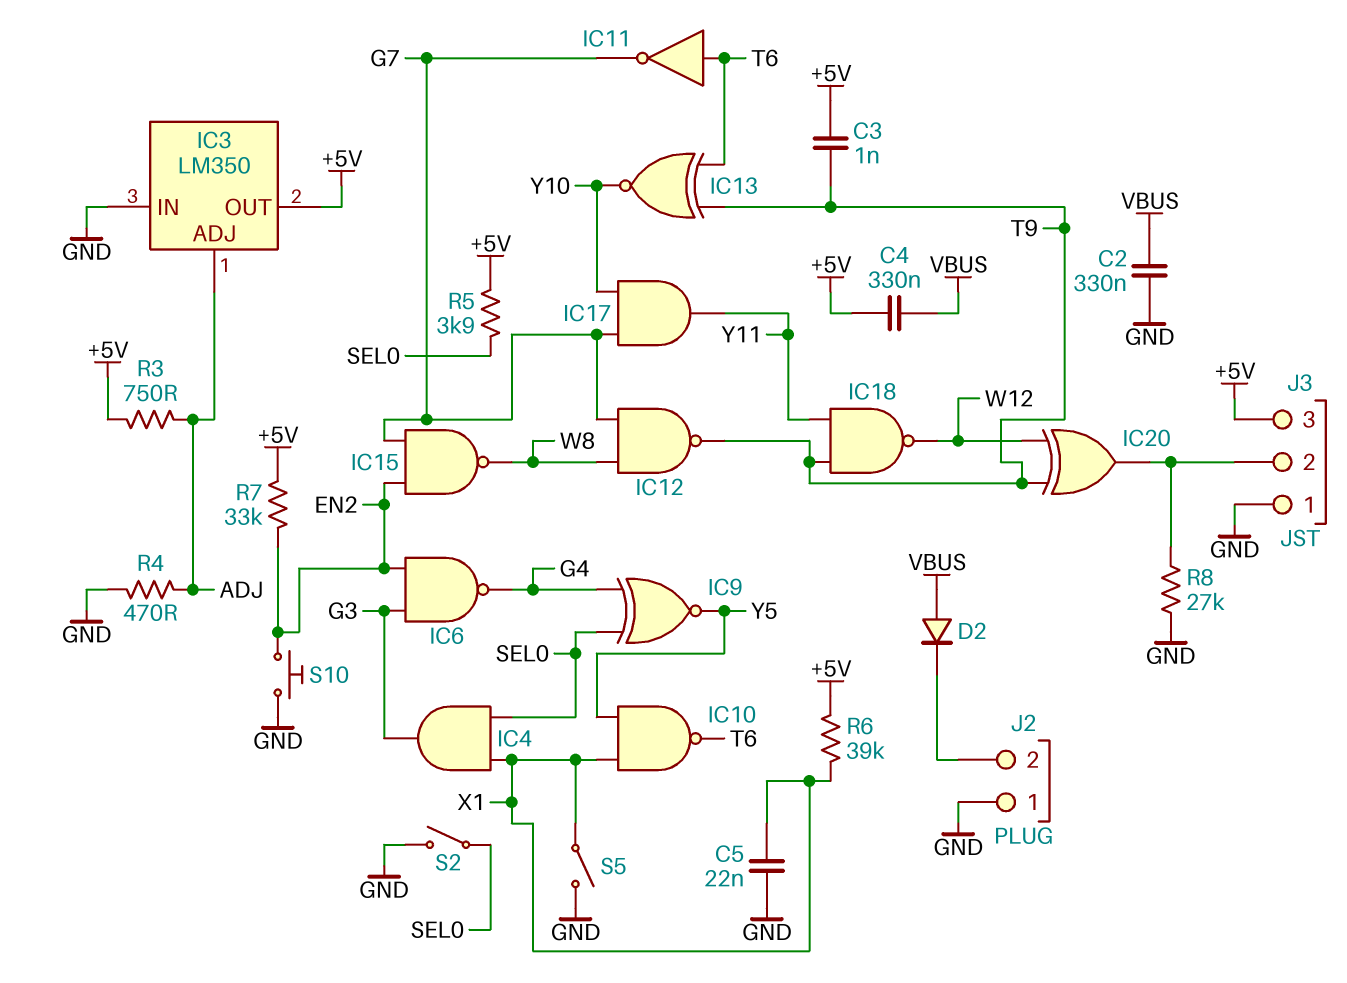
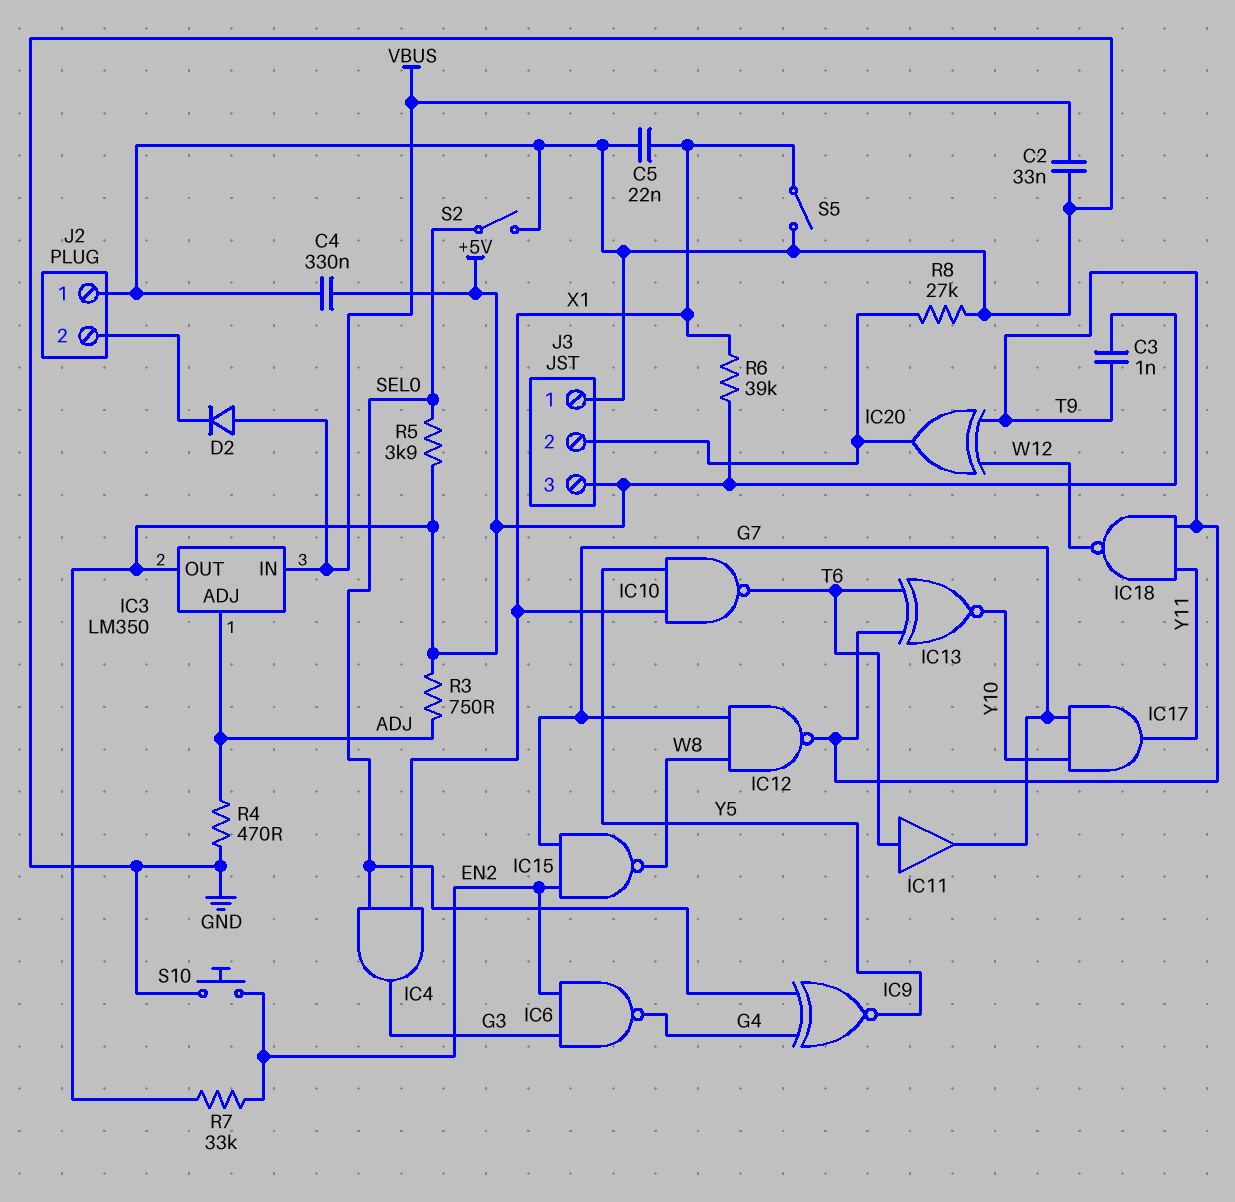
C2: 330nF (GND, VBUS) -> 33nF (GND, VBUS)
C4: 330nF (+5V, VBUS) -> 330nF (+5V, GND)
IC3 pin IN: GND -> VBUS
IC11: NOT (in T6, out G7) -> buffer (in T6, out G7)

